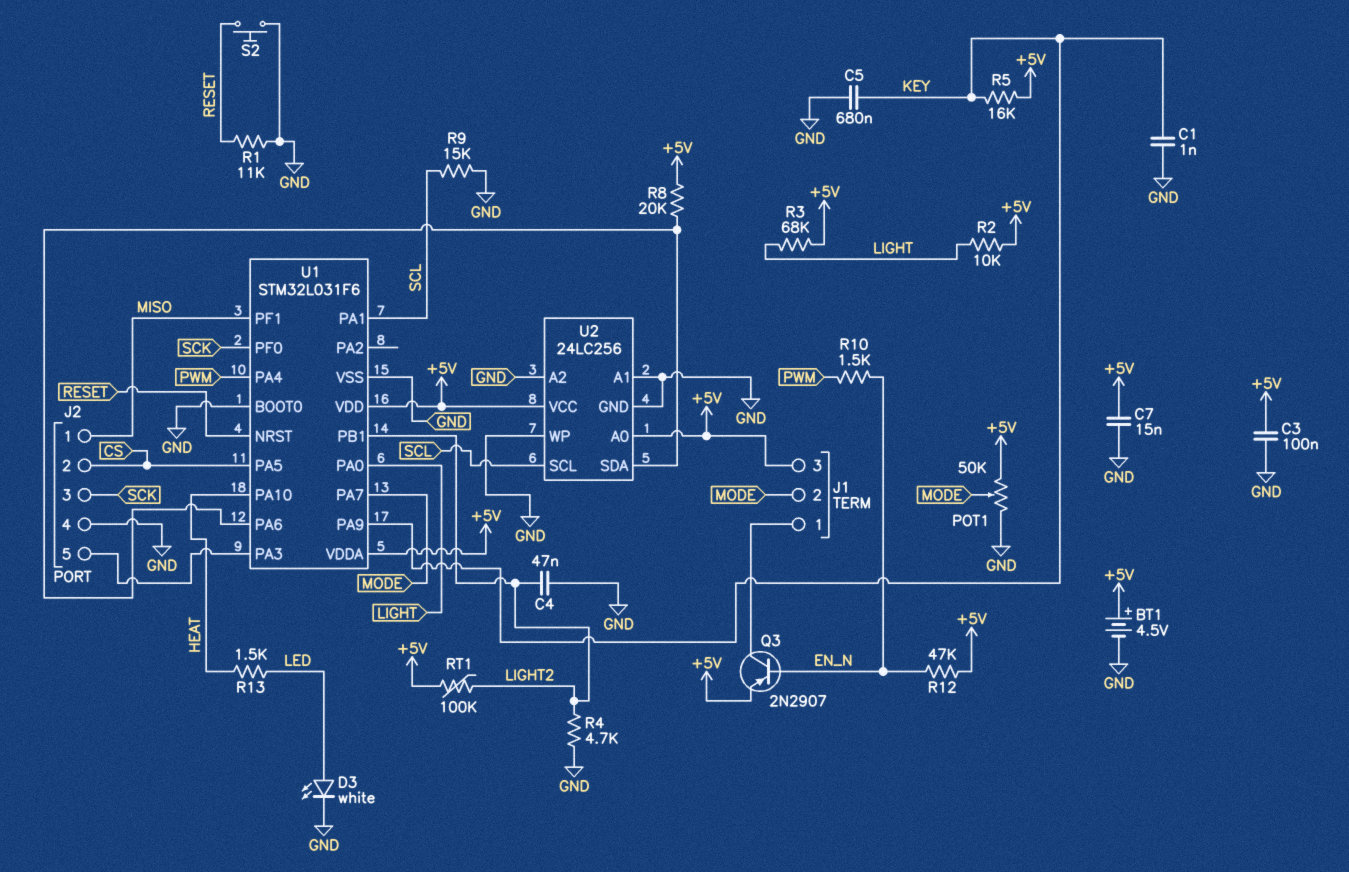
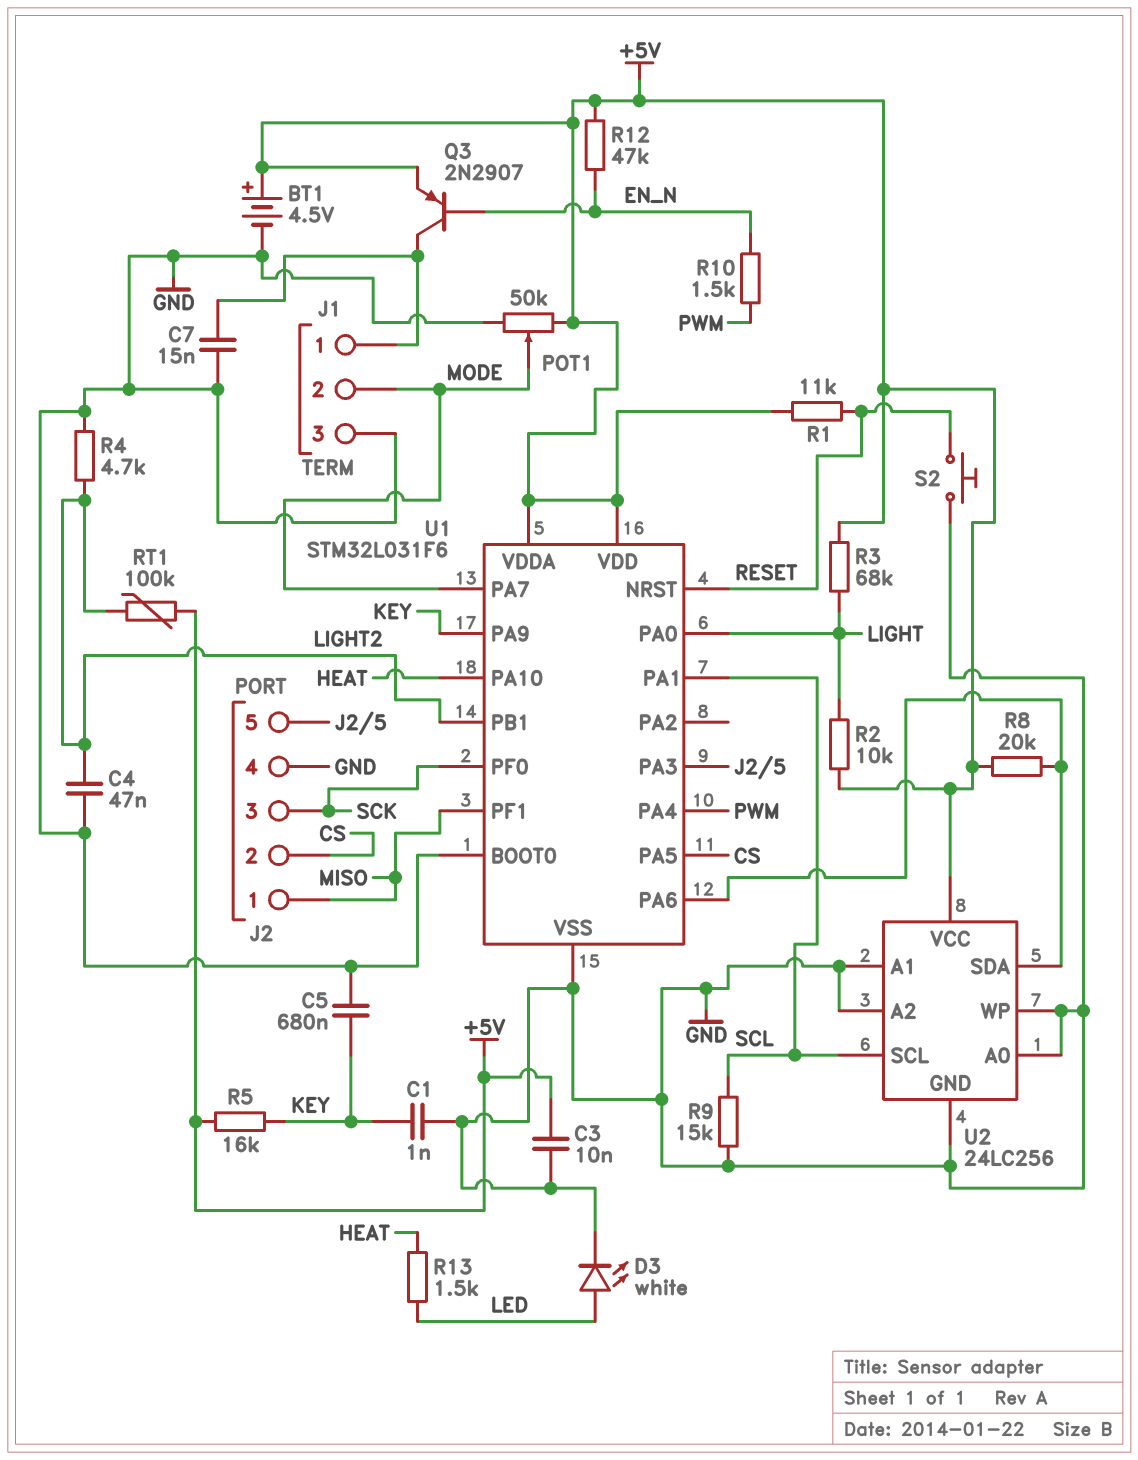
C3: 100nF (+5V, GND) -> 10nF (+5V, GND)
C7: 15nF (+5V, GND) -> 15nF (GND, J1/1)
J1 pin 3: +5V -> GND
R1: 11k (GND, RESET) -> 11k (+5V, RESET)
U2 pin A0: +5V -> GND

